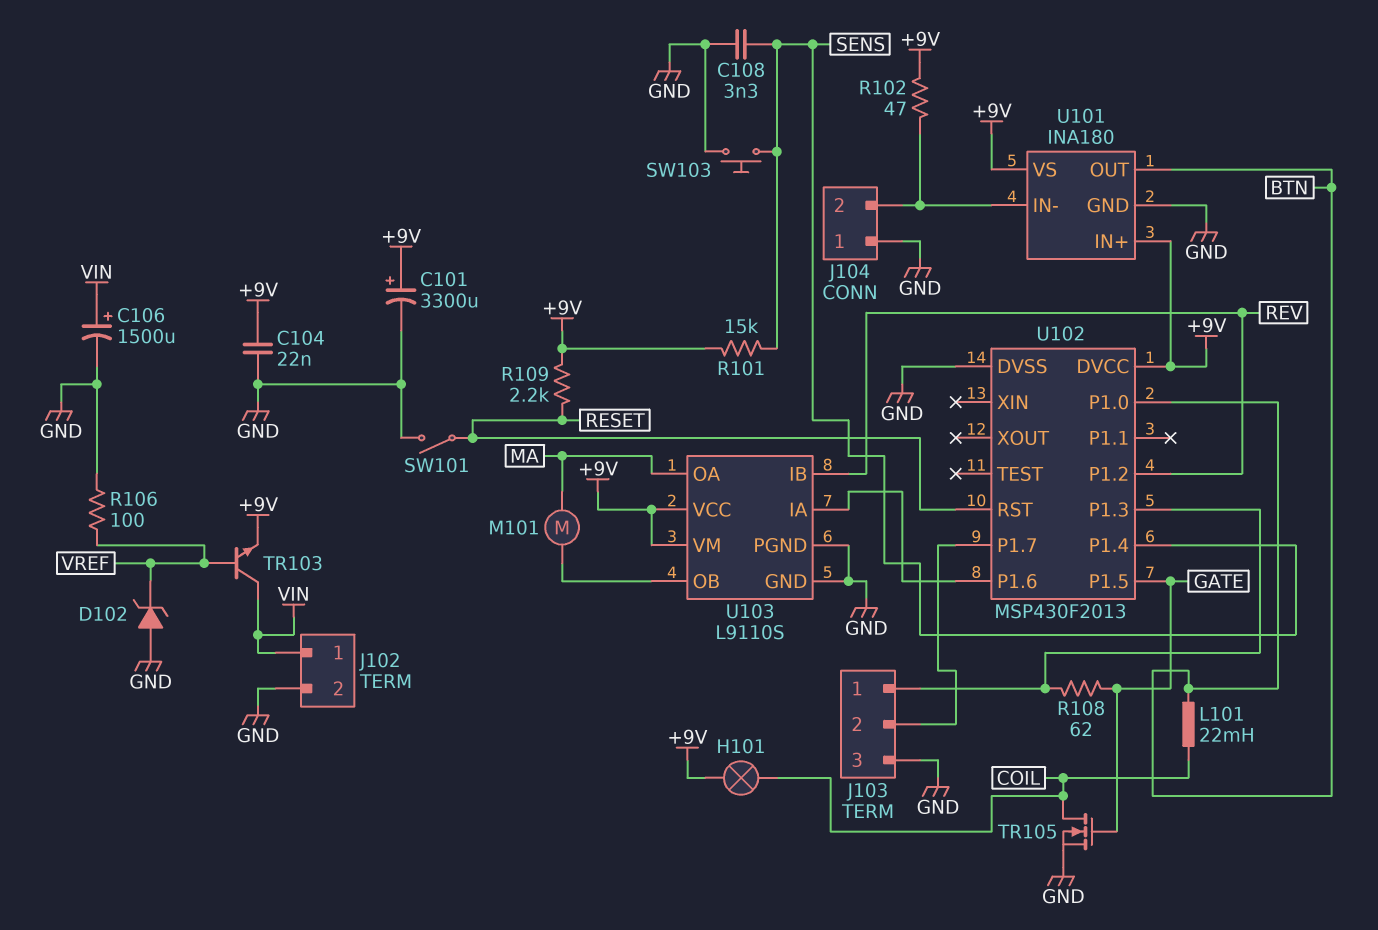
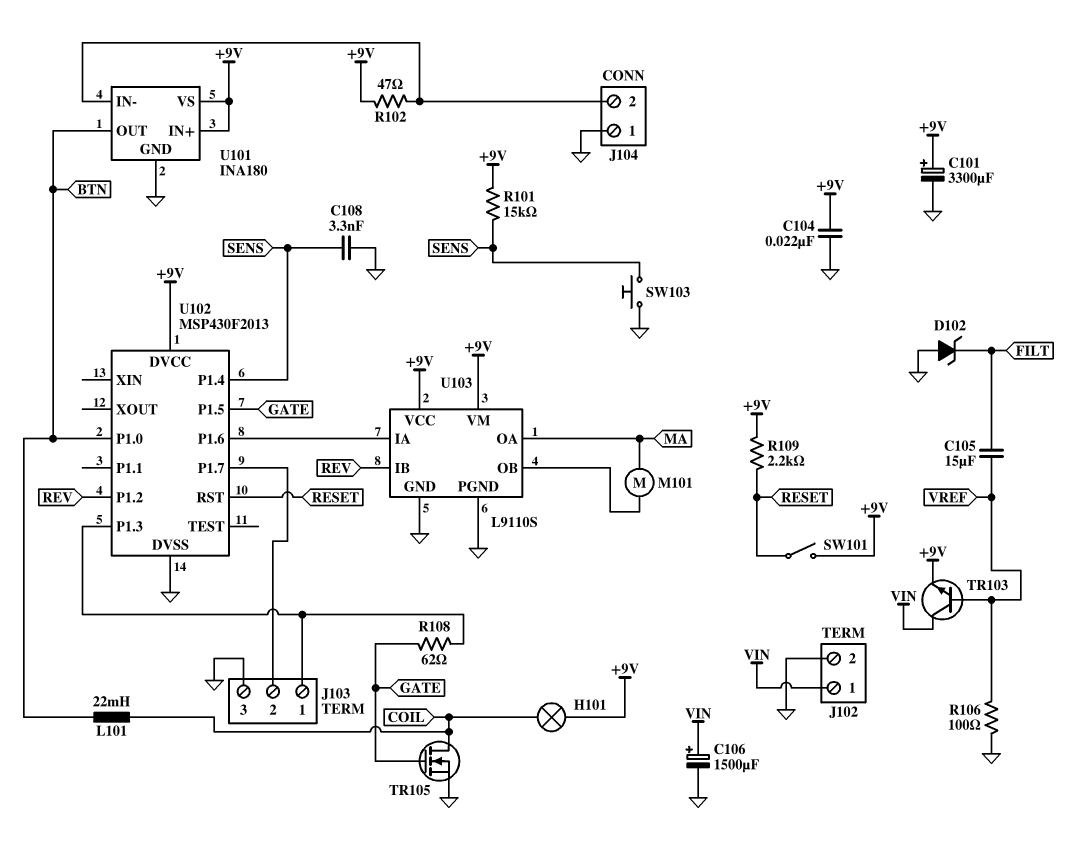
C105: none -> 15uF (FILT, VREF)
D102: zener (A GND, K VREF) -> zener (A GND, K FILT)
SW101: switch (GND, RESET) -> switch (+9V, RESET)

